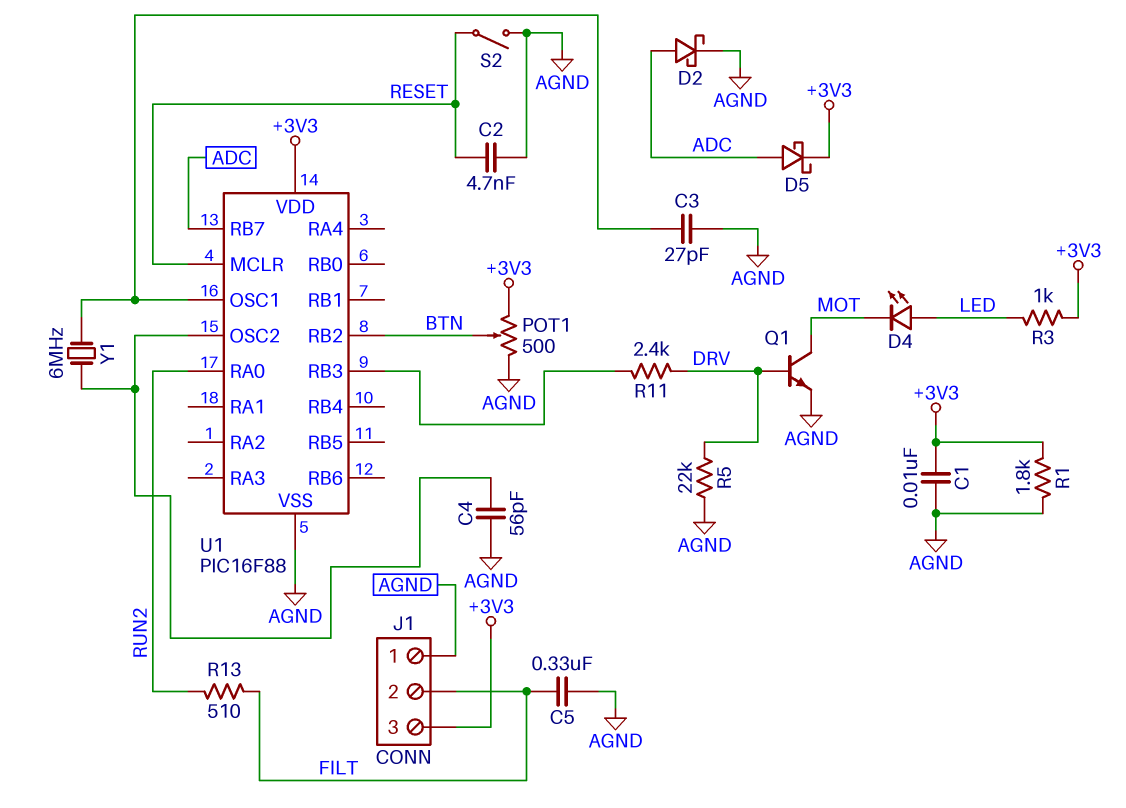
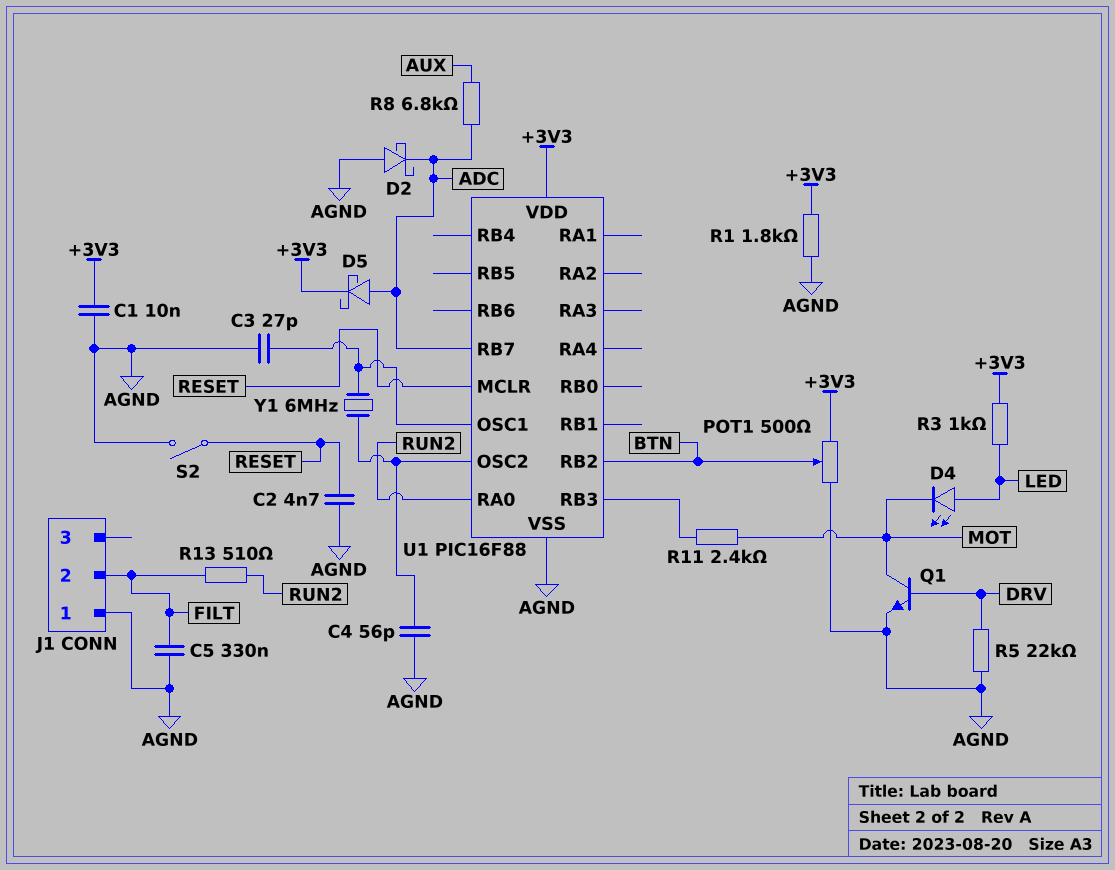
D2: schottky (A ADC, K AGND) -> schottky (A AGND, K ADC)
J1 pin 3: +3V3 -> none
R8: none -> 6.8k (ADC, AUX)
R11: 2.4k (DRV, U1/RB3) -> 2.4k (MOT, U1/RB3)

